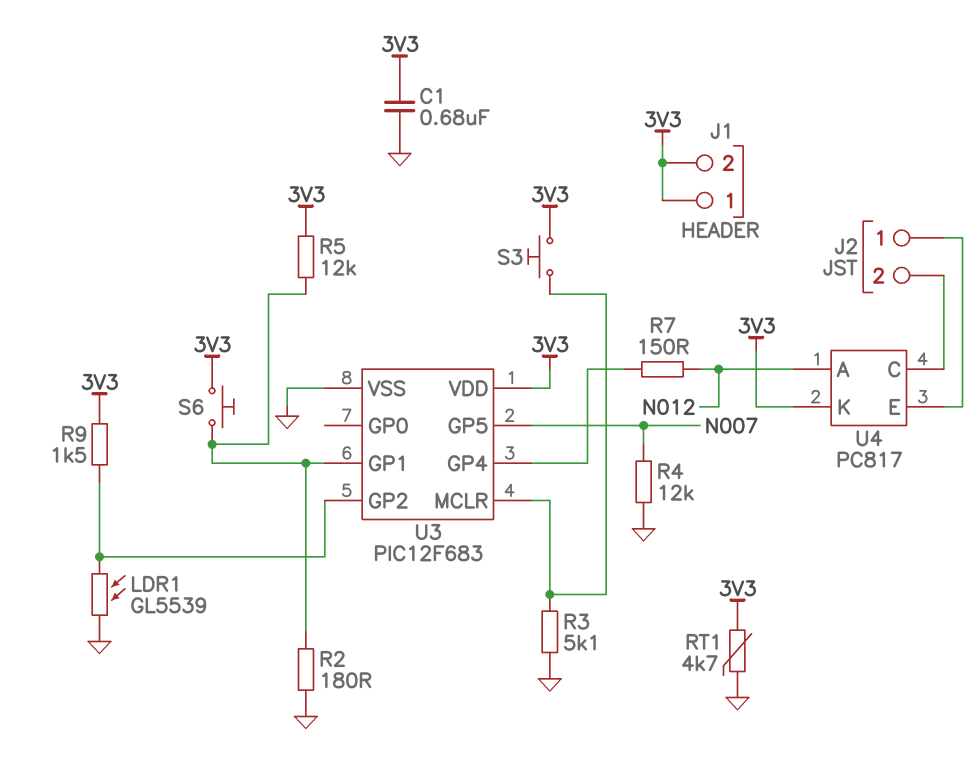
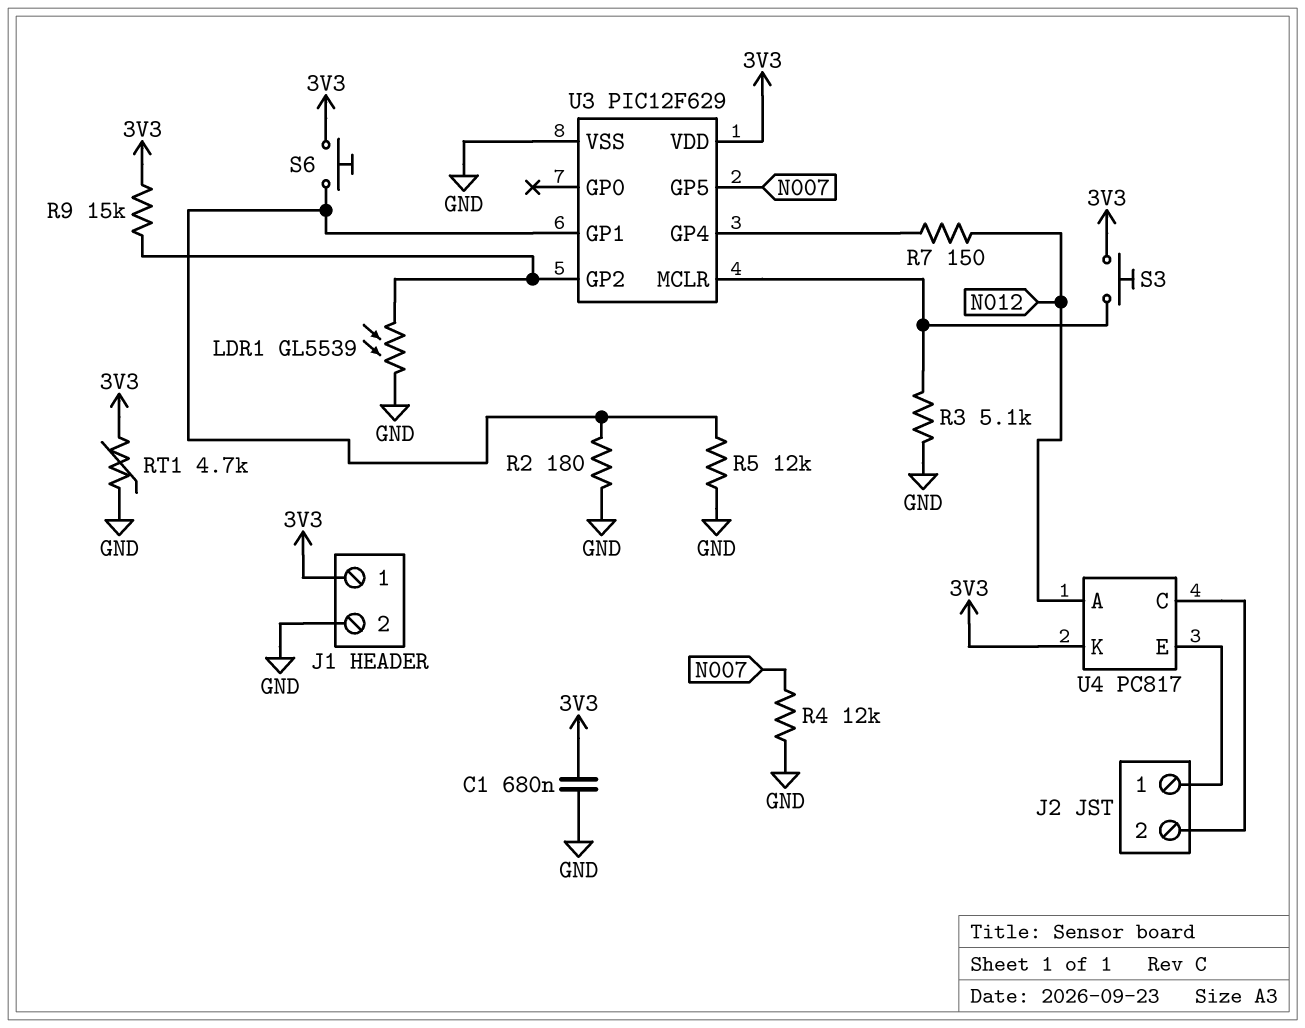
J1 pin 2: 3V3 -> GND
R5: 12k (3V3, U3/GP1) -> 12k (GND, U3/GP1)
R9: 1.5k (3V3, U3/GP2) -> 15k (3V3, U3/GP2)
U3: PIC12F683 -> PIC12F629

